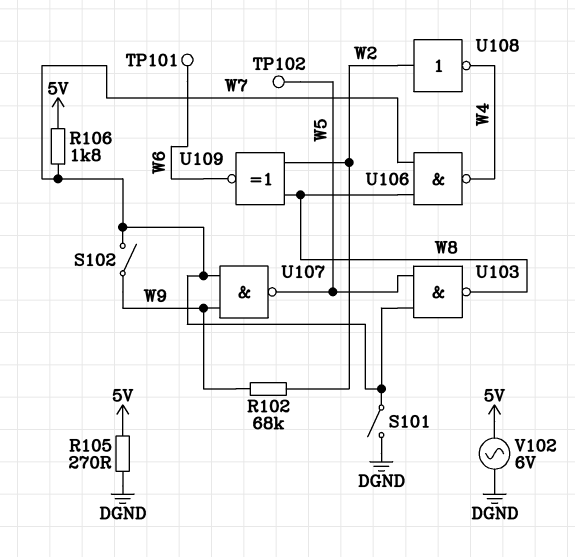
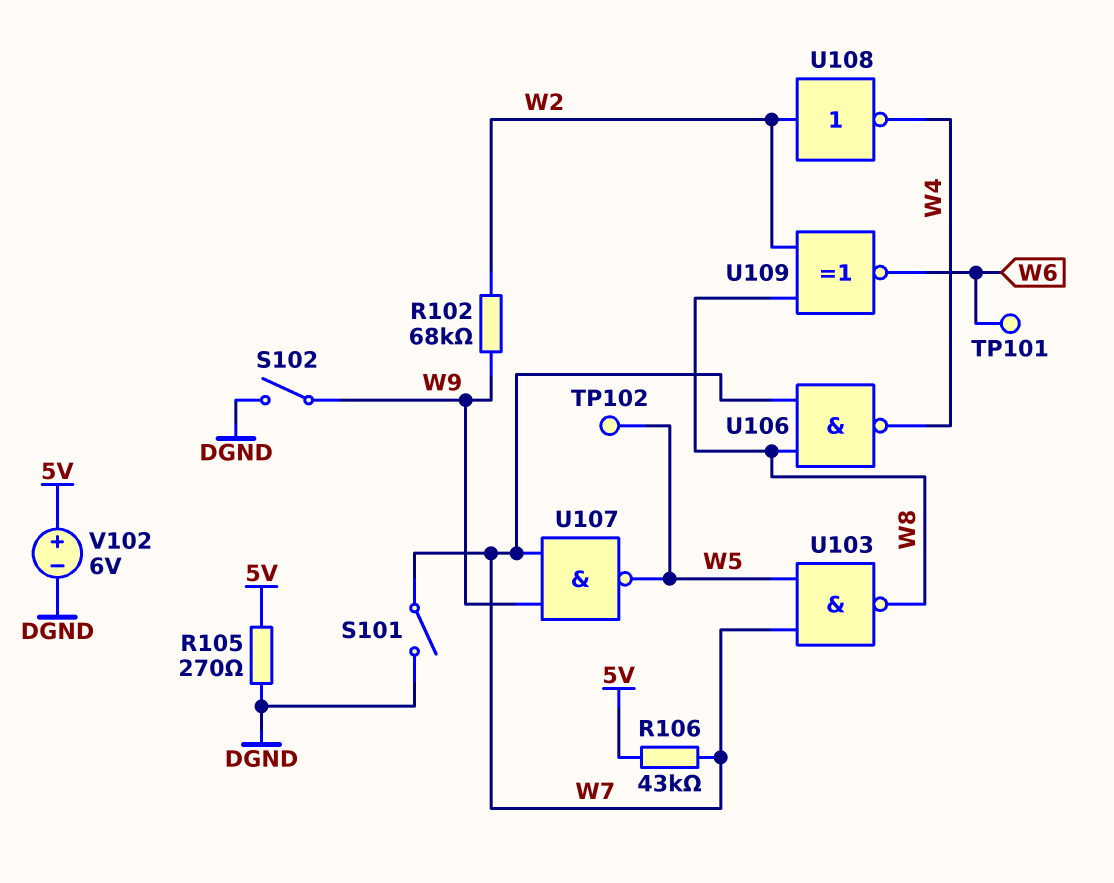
R106: 1.8k (5V, W7) -> 43k (5V, W7)
S102: switch (W7, W9) -> switch (DGND, W9)
V102: AC 6V (5V, DGND) -> 6V (plus 5V, minus DGND)

